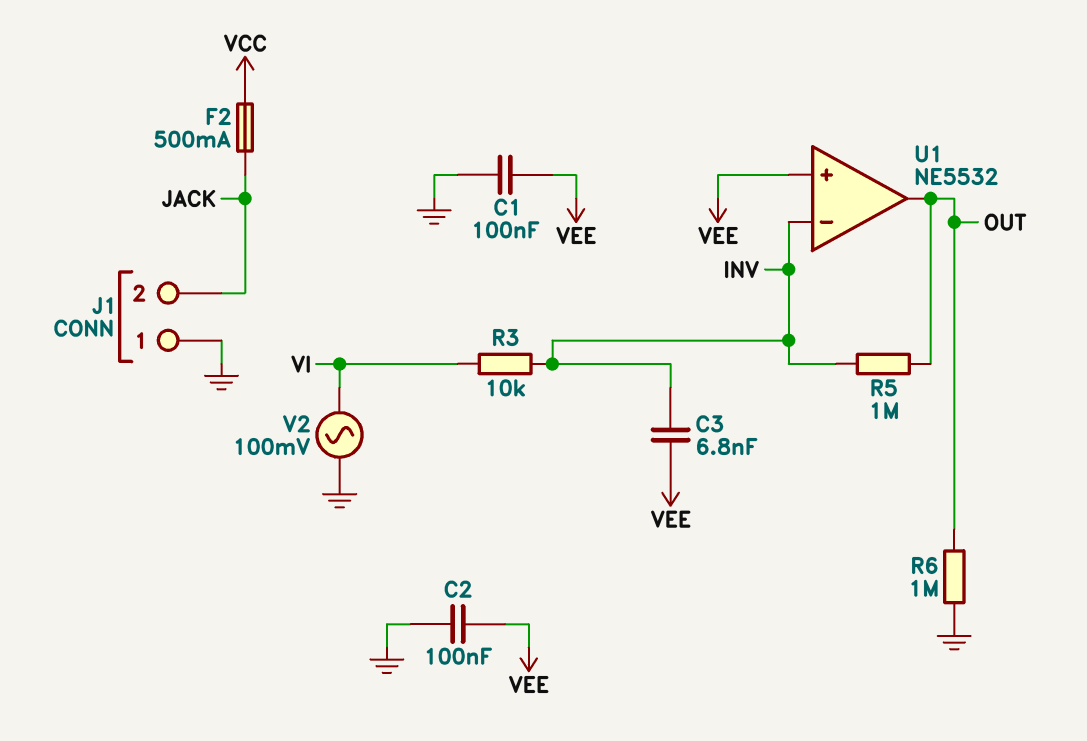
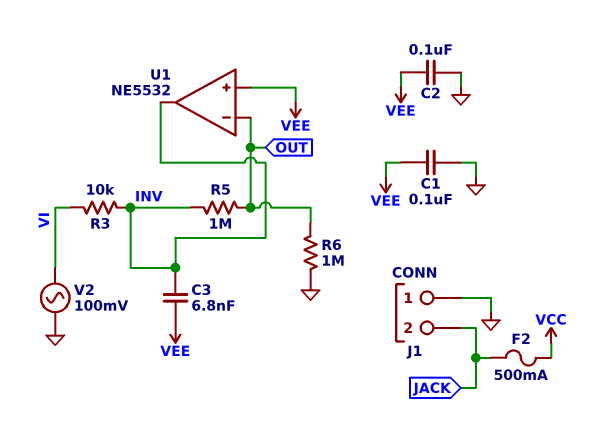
U1 pin in-: INV -> OUT
U1 pin out: OUT -> INV

